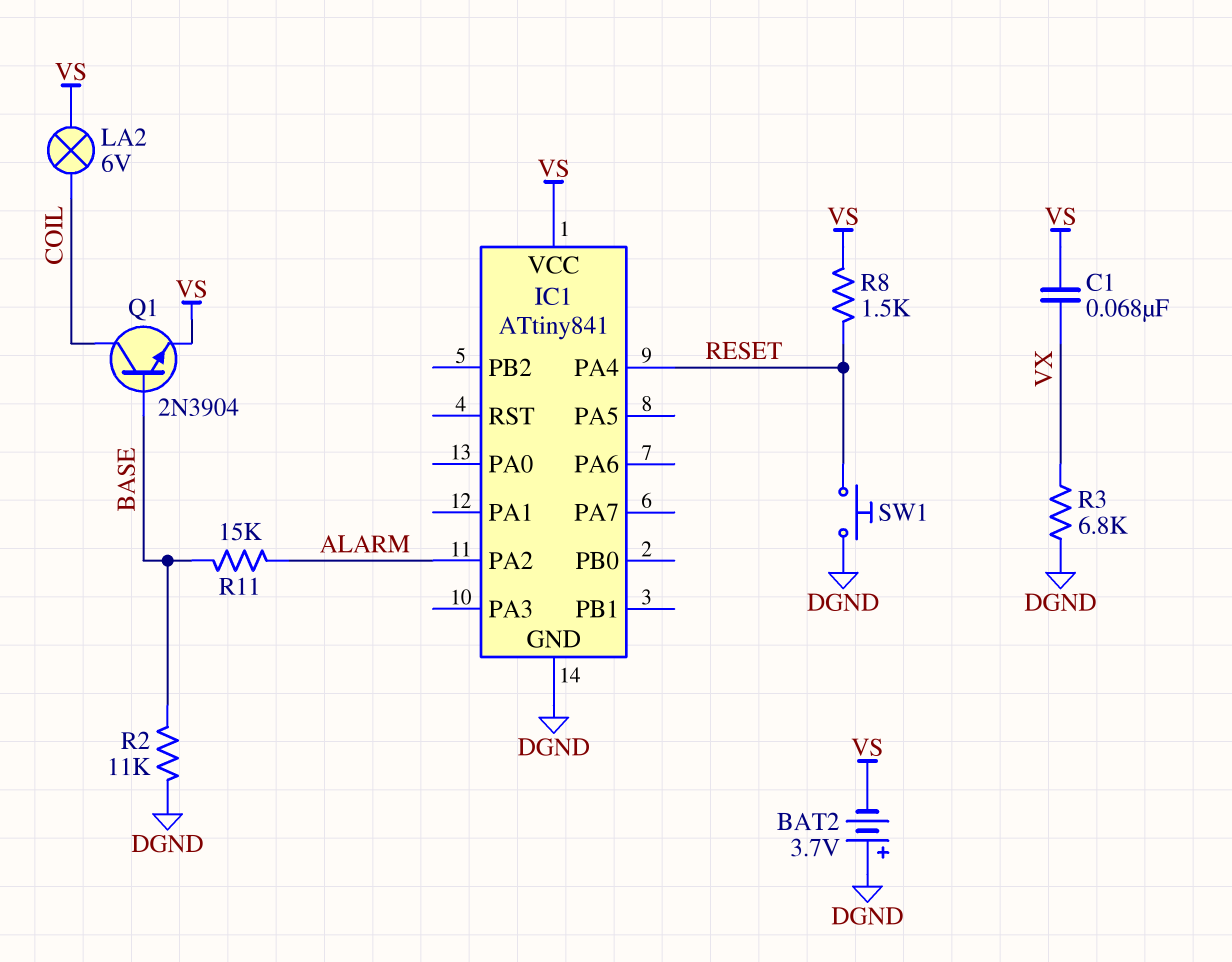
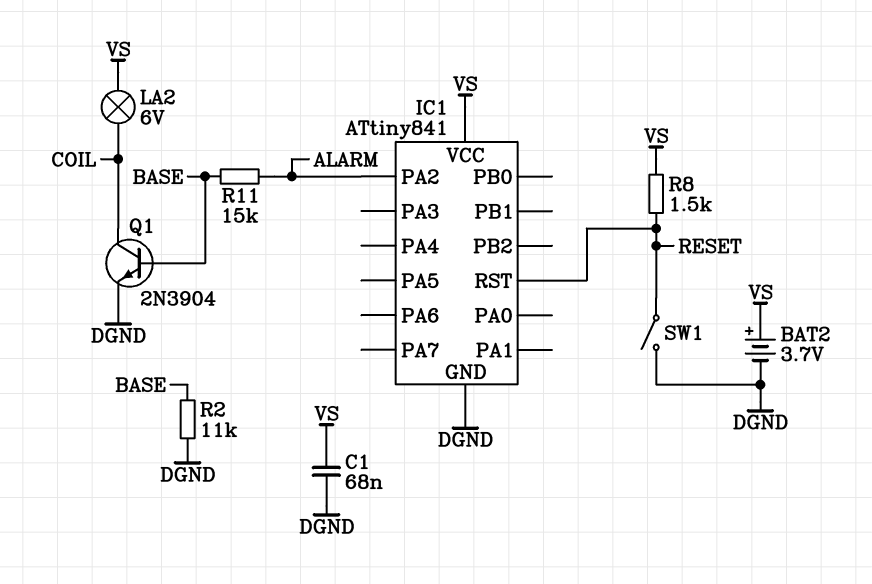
BAT2: 3.7V (plus DGND, minus VS) -> 3.7V (plus VS, minus DGND)
C1: 68nF (VS, VX) -> 68nF (DGND, VS)
IC1 pin PA4: RESET -> none
IC1 pin RST: none -> RESET
Q1: NPN 2N3904 (B BASE, C COIL, E VS) -> NPN 2N3904 (B BASE, C COIL, E DGND)
R3: 6.8k (DGND, VX) -> none
SW1: button (DGND, RESET) -> switch (DGND, RESET)

